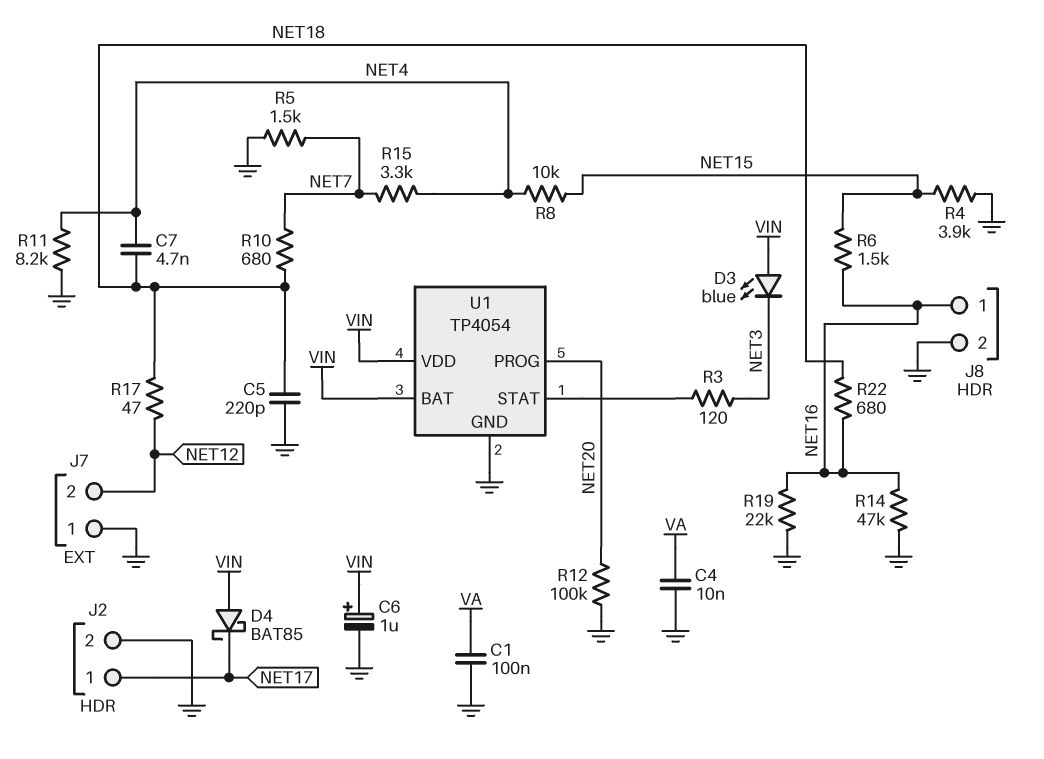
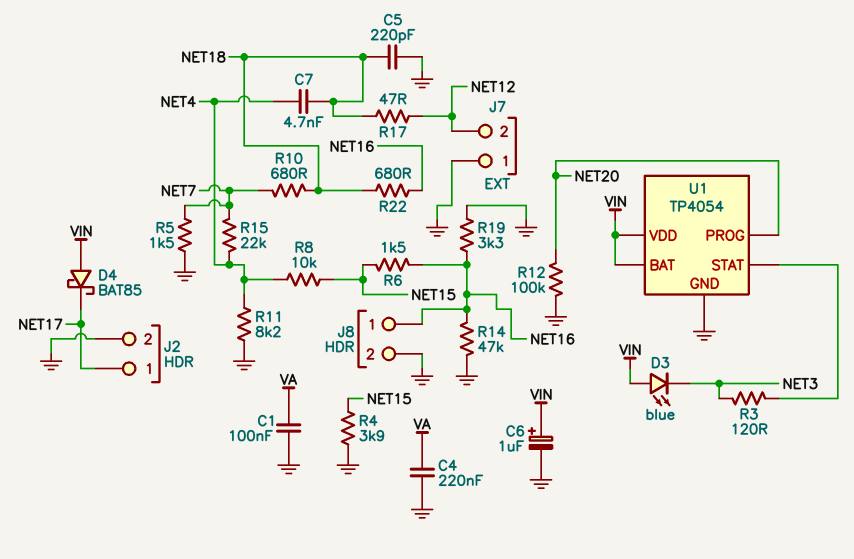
C4: 10nF (GND, VA) -> 220nF (GND, VA)
R15: 3.3k (NET4, NET7) -> 22k (NET4, NET7)
R19: 22k (GND, NET16) -> 3.3k (GND, NET16)

